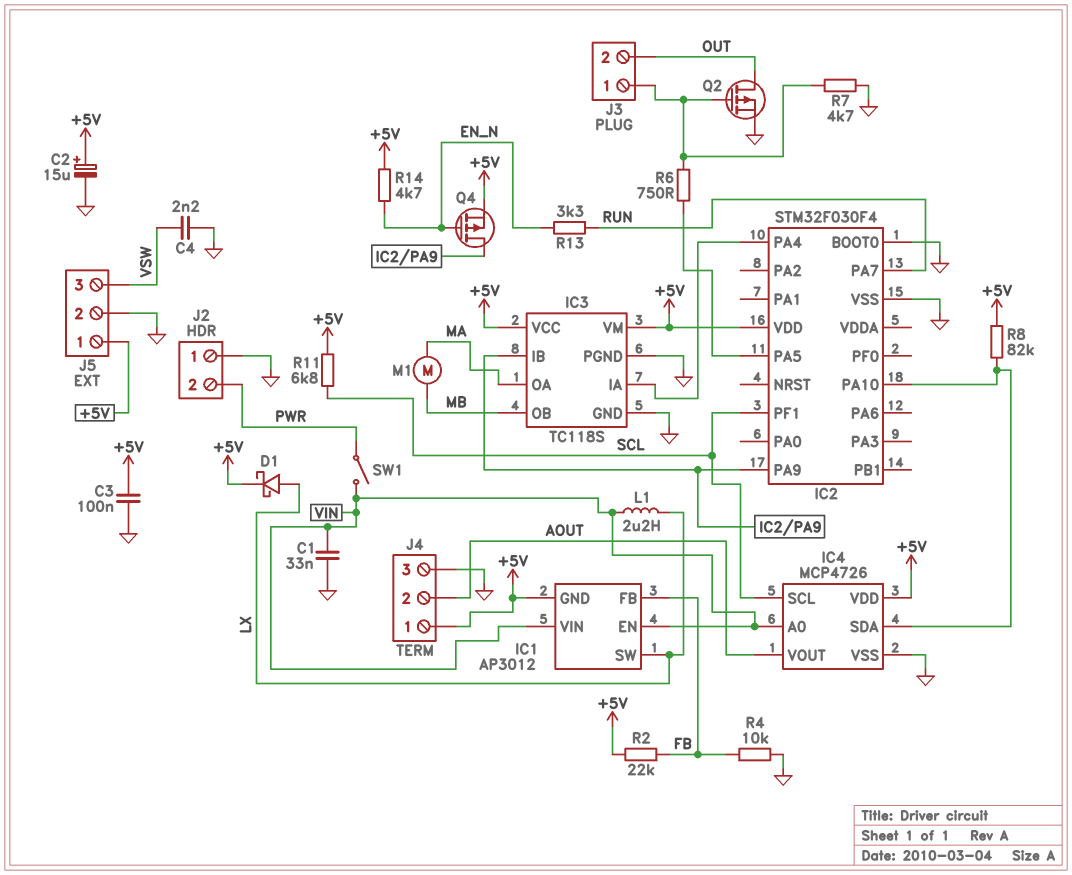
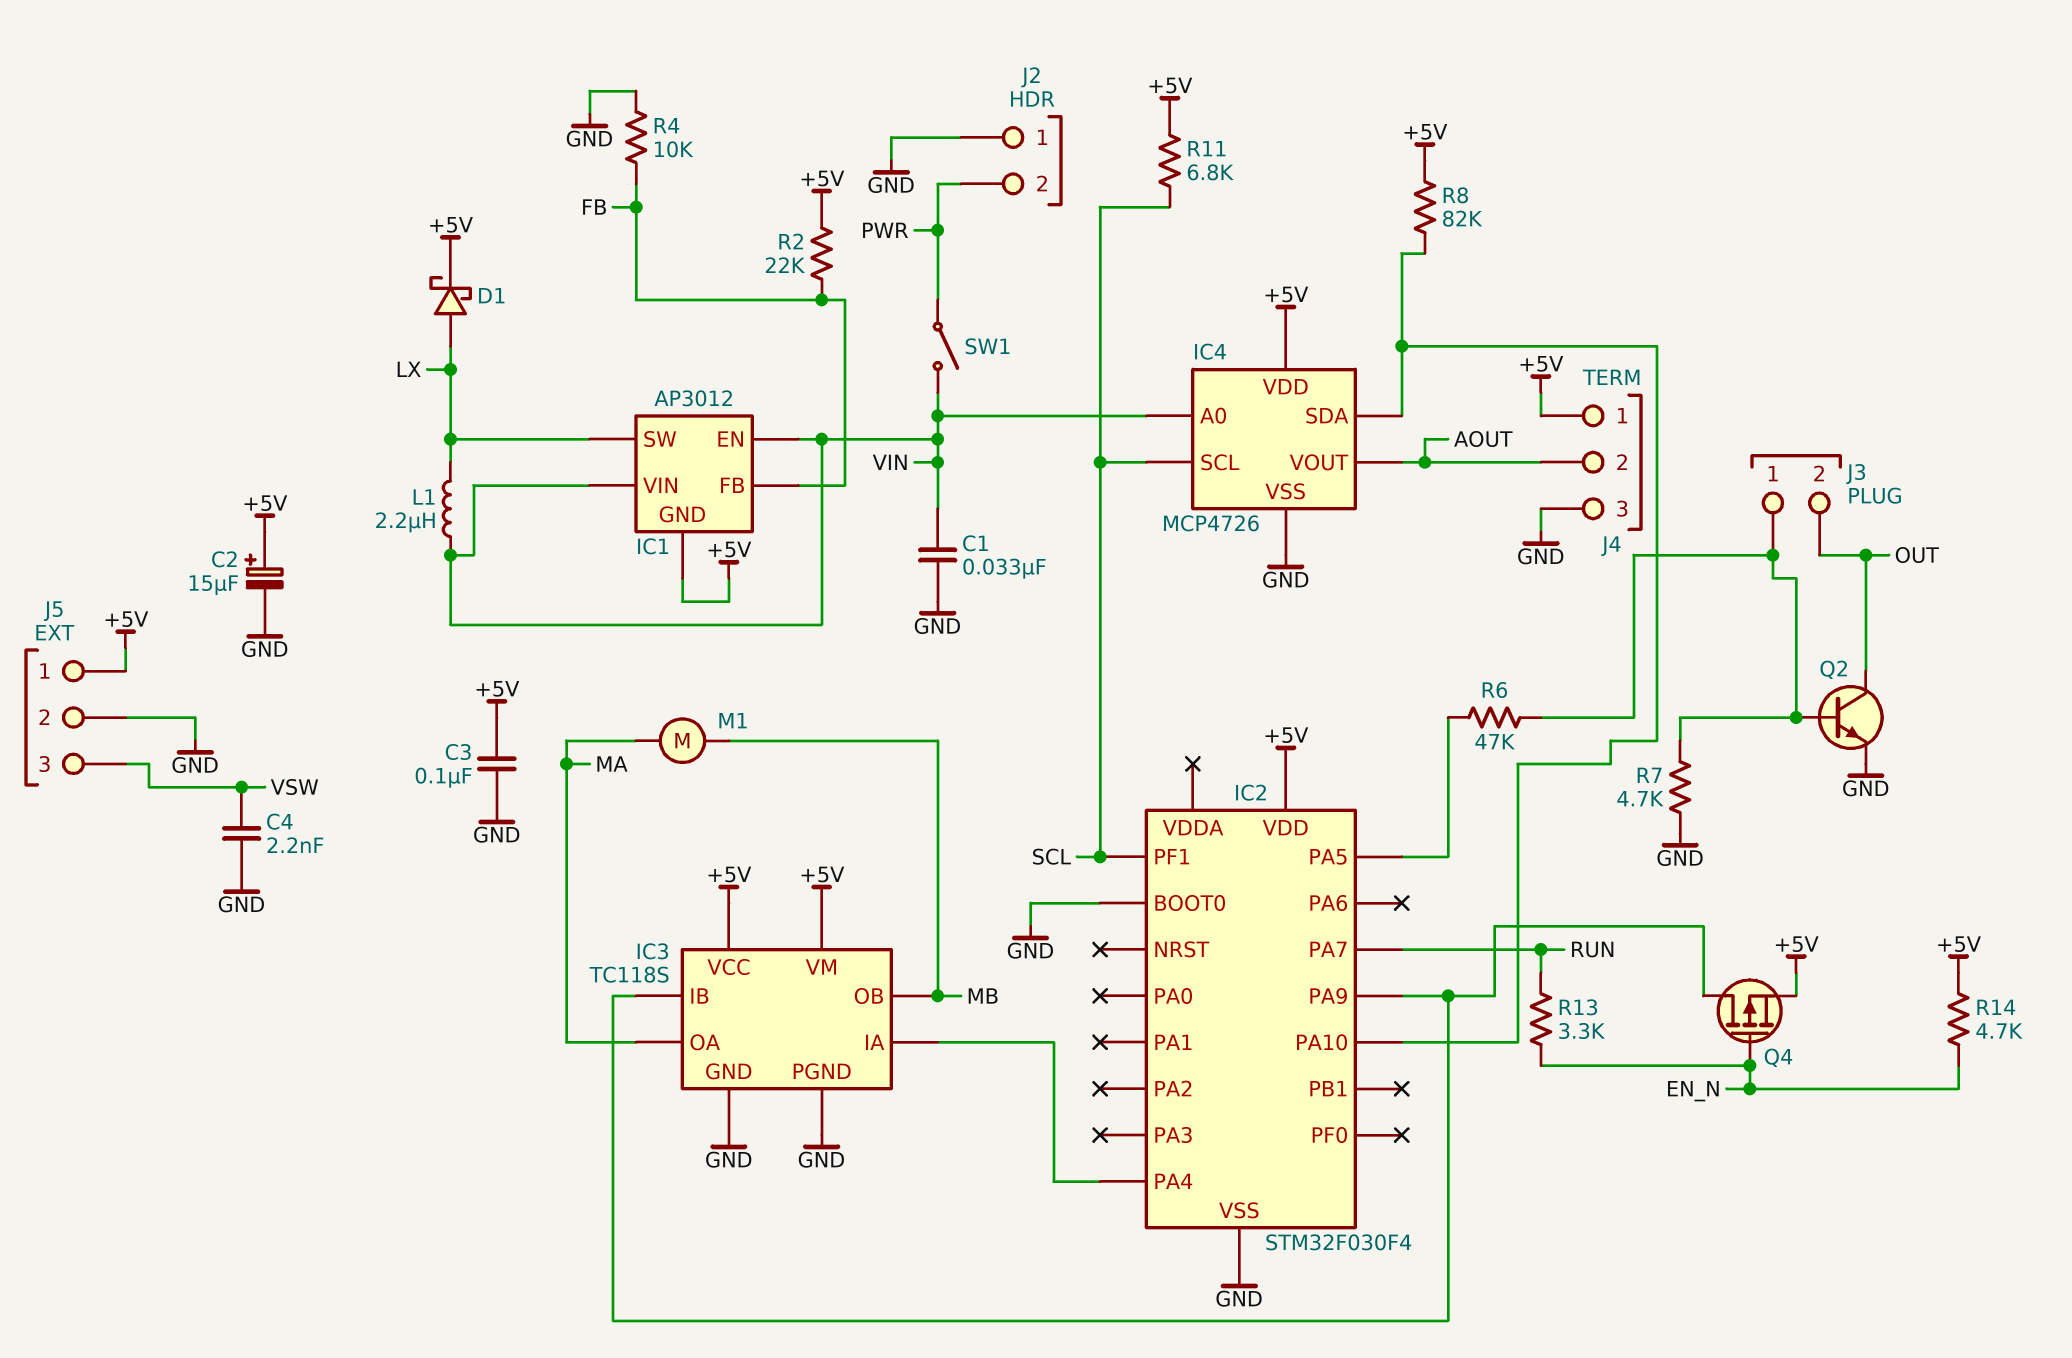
Q2: PMOS (G J3/1, D OUT, S GND) -> NPN (B J3/1, C OUT, E GND)
R6: 750 (IC2/PA5, J3/1) -> 47k (IC2/PA5, J3/1)

